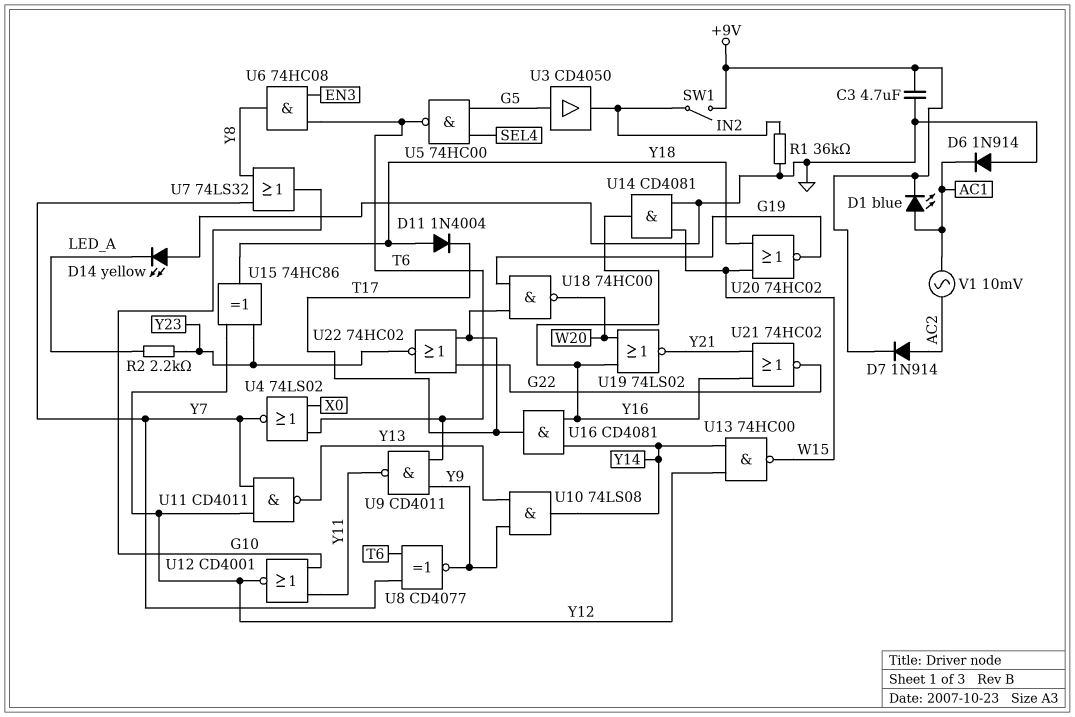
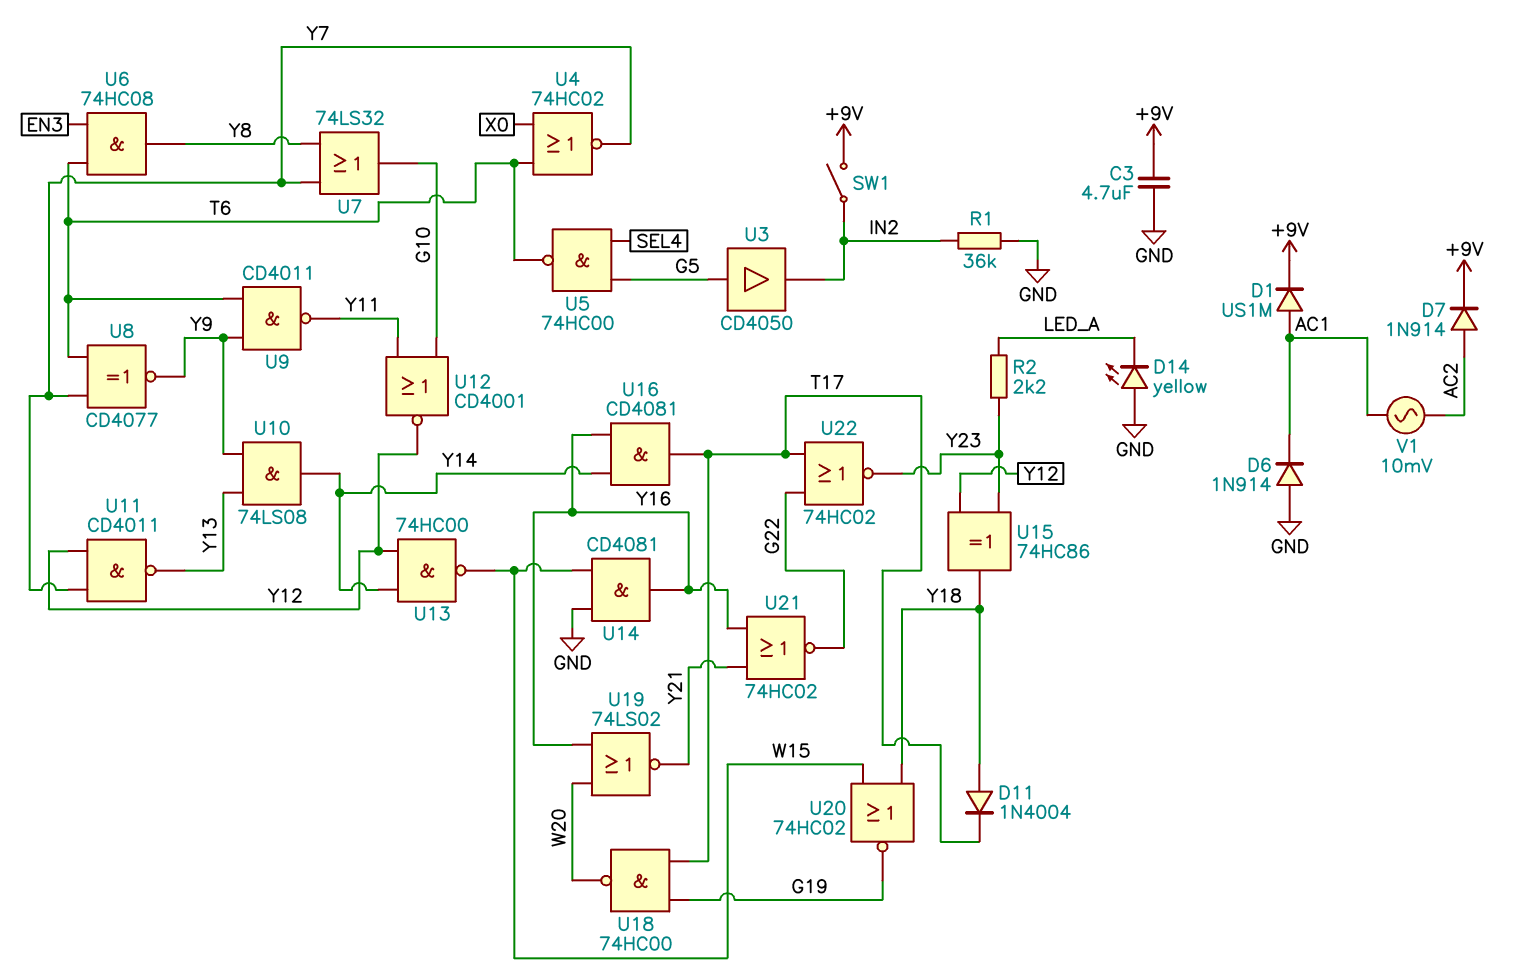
D1: LED blue (A AC1, K +9V) -> diode US1M (A AC1, K +9V)
U4: NOR 74LS02 (in T6, in X0, out Y7) -> NOR 74HC02 (in T6, in X0, out Y7)

